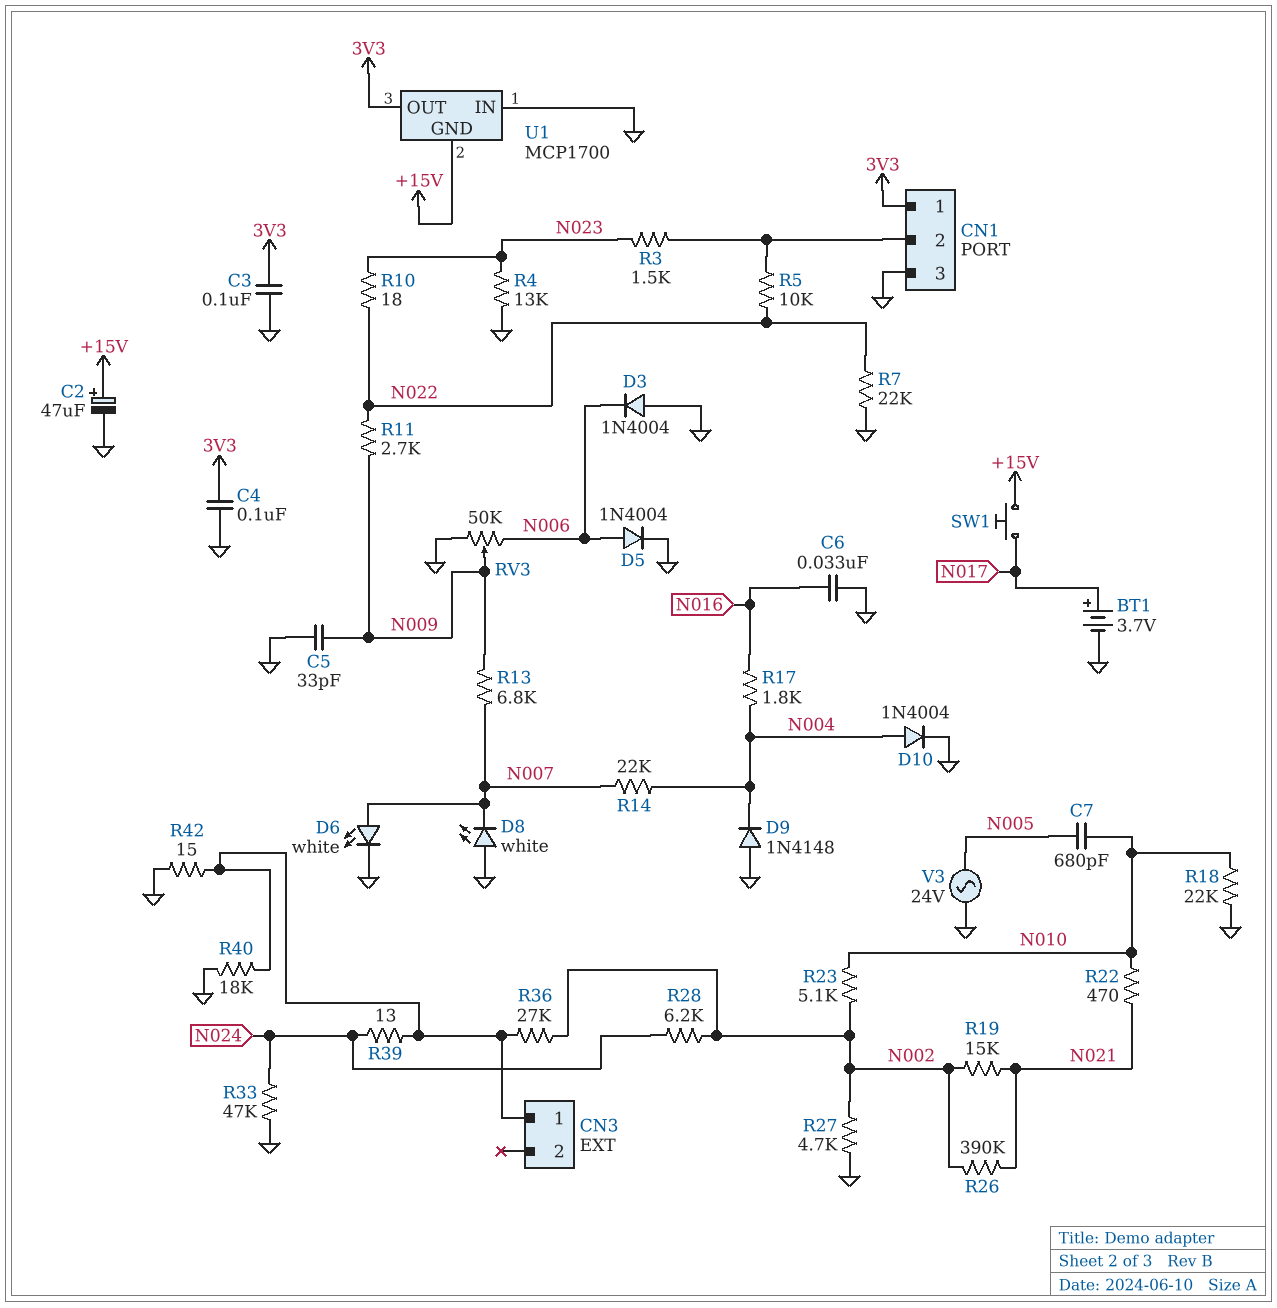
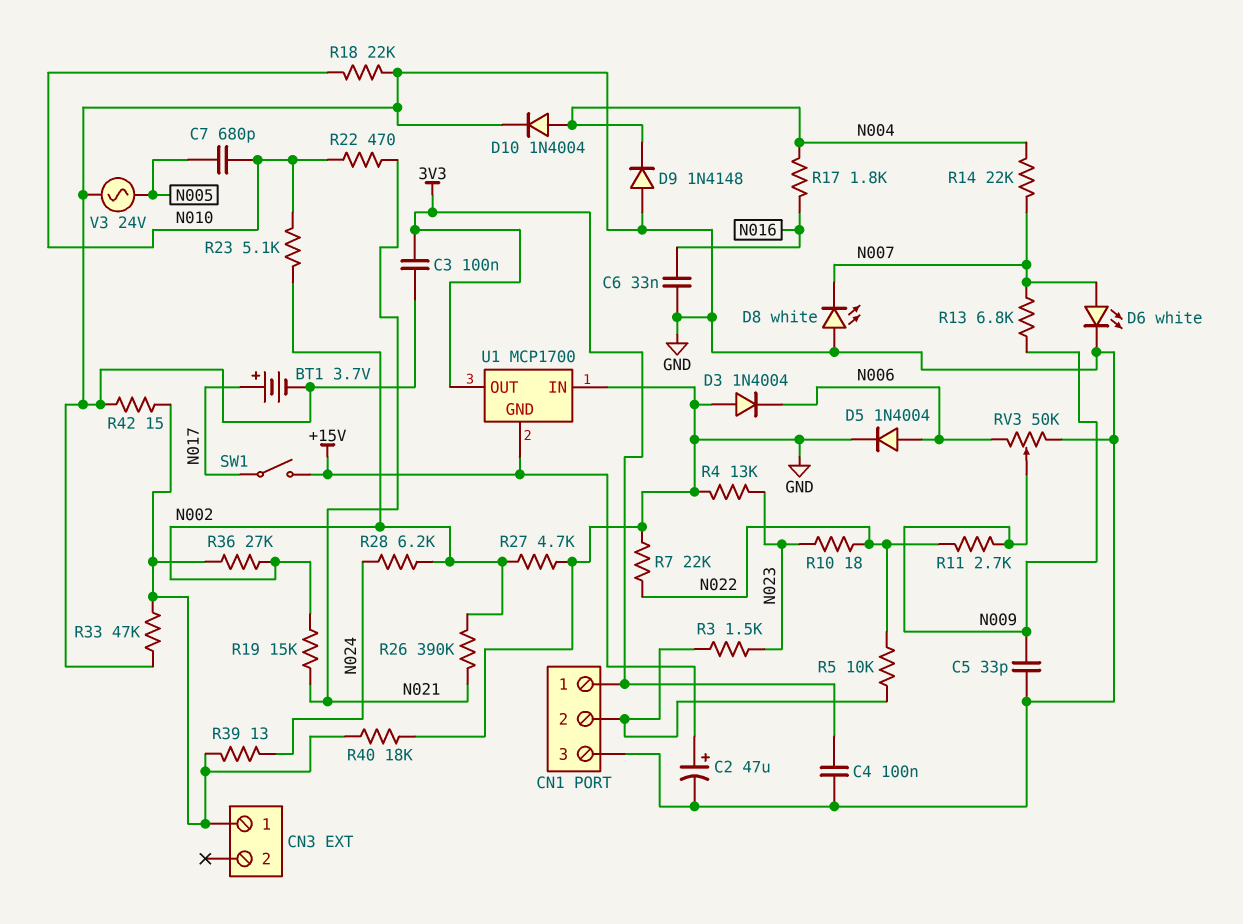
R33: 47k (GND, N024) -> 47k (CN3/1, GND)
SW1: button (+15V, N017) -> switch (+15V, N017)

